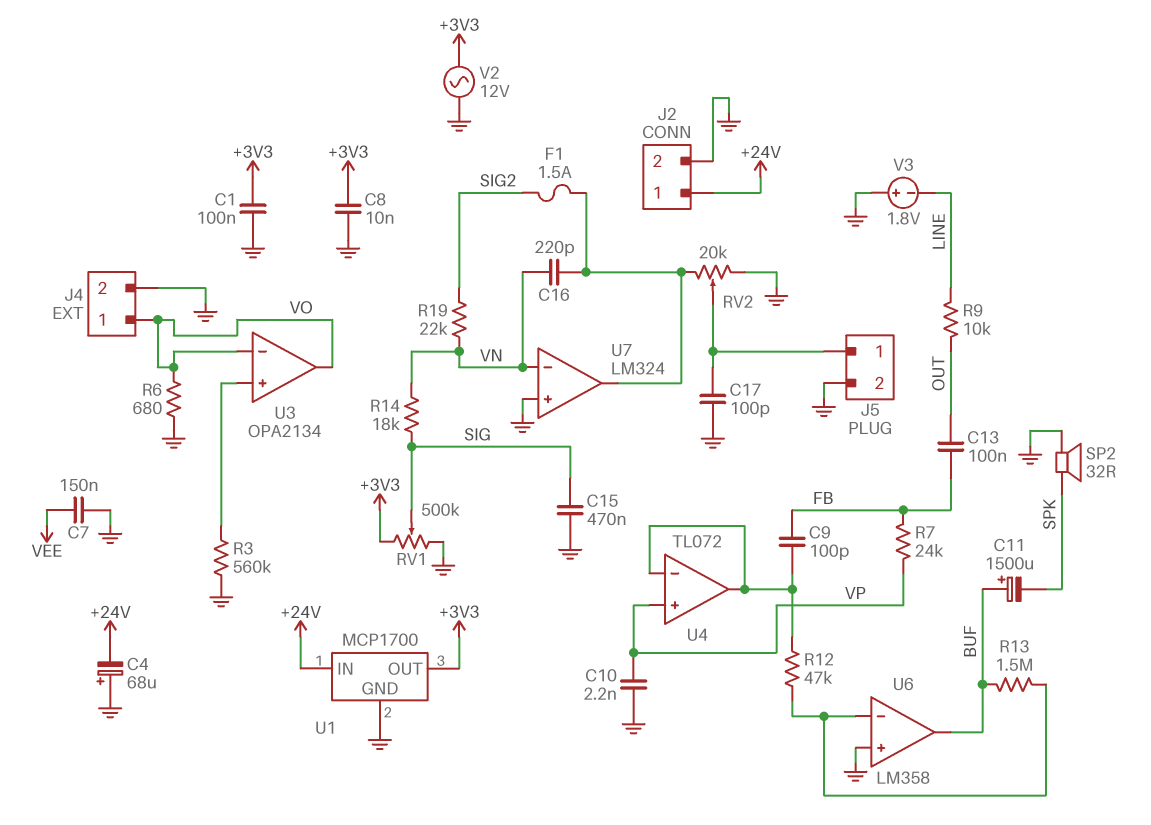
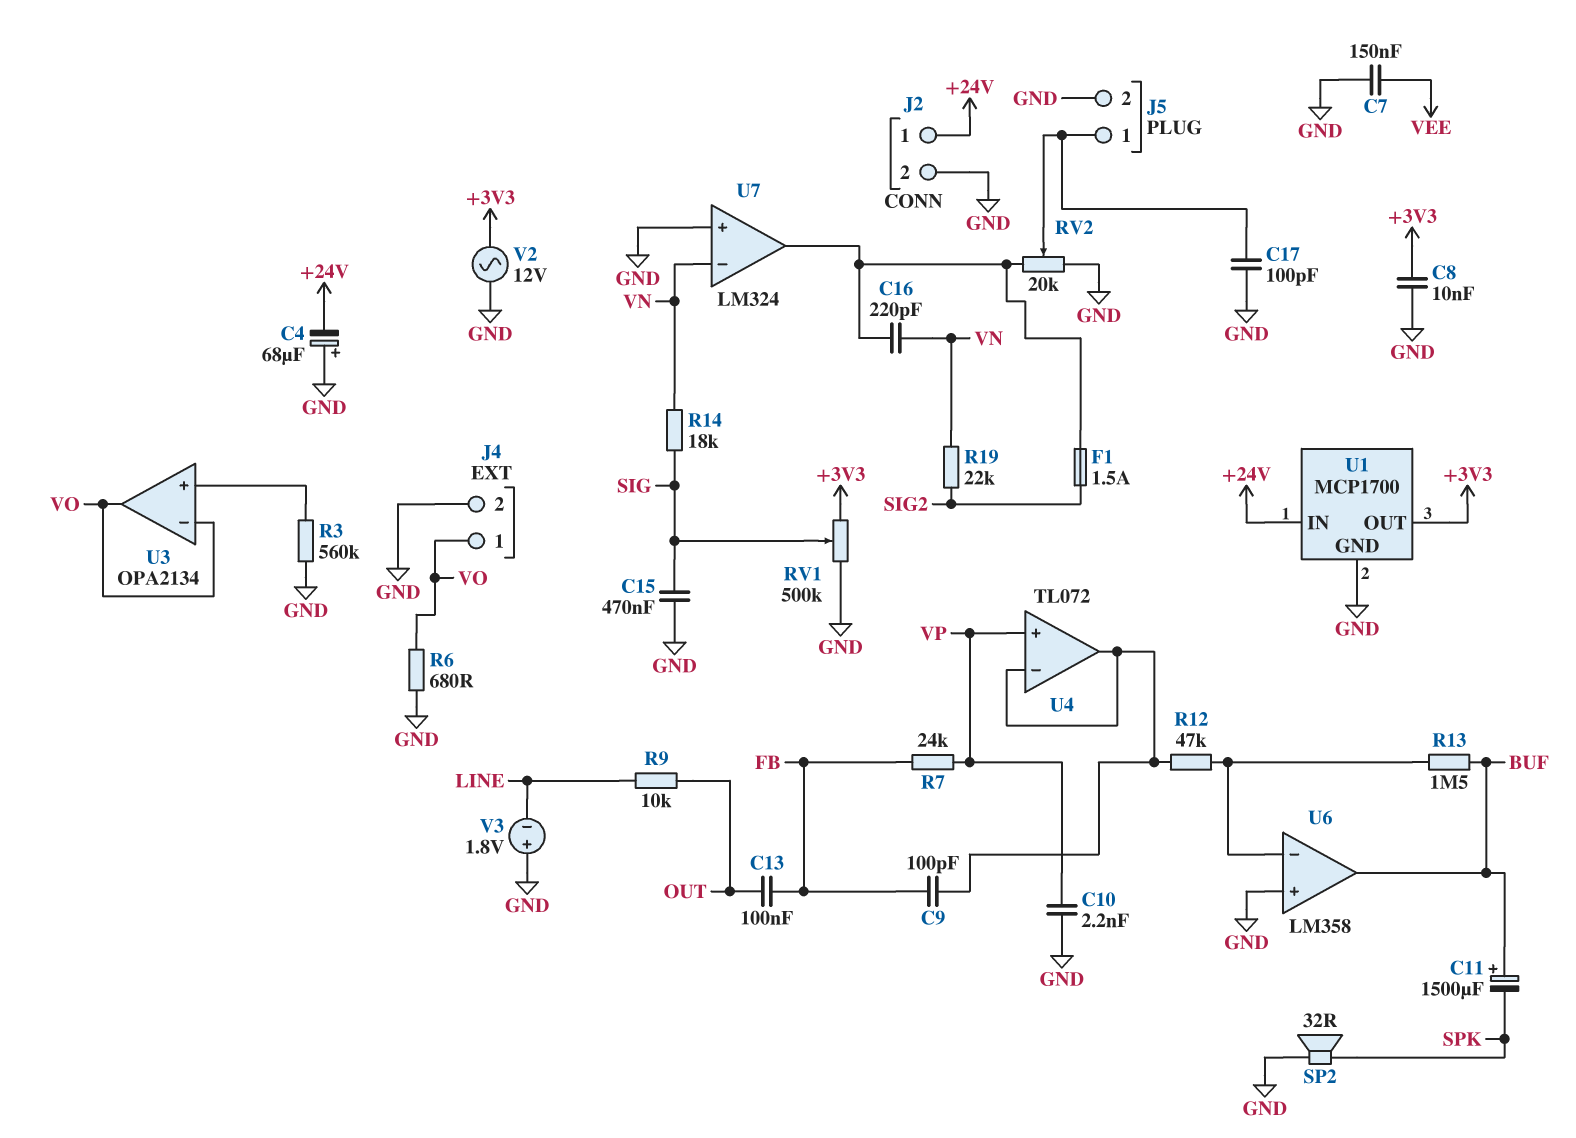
C1: 100nF (+3V3, GND) -> none

